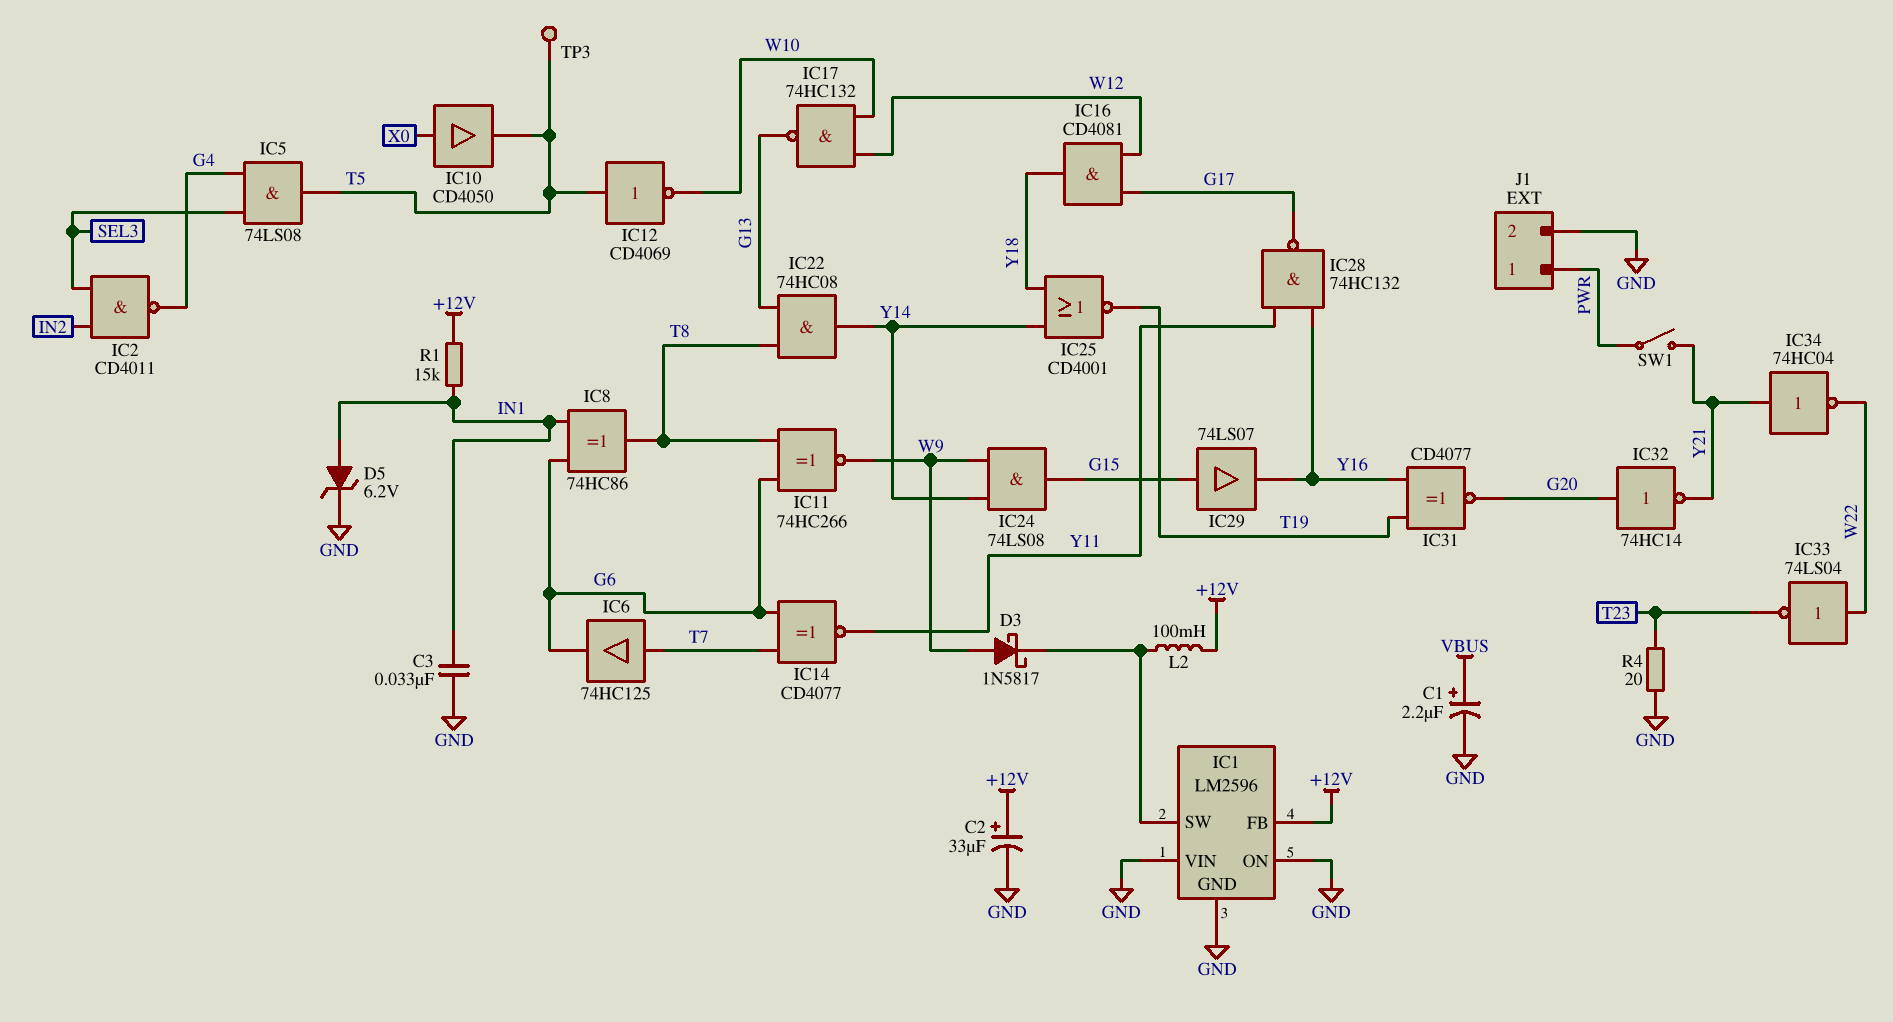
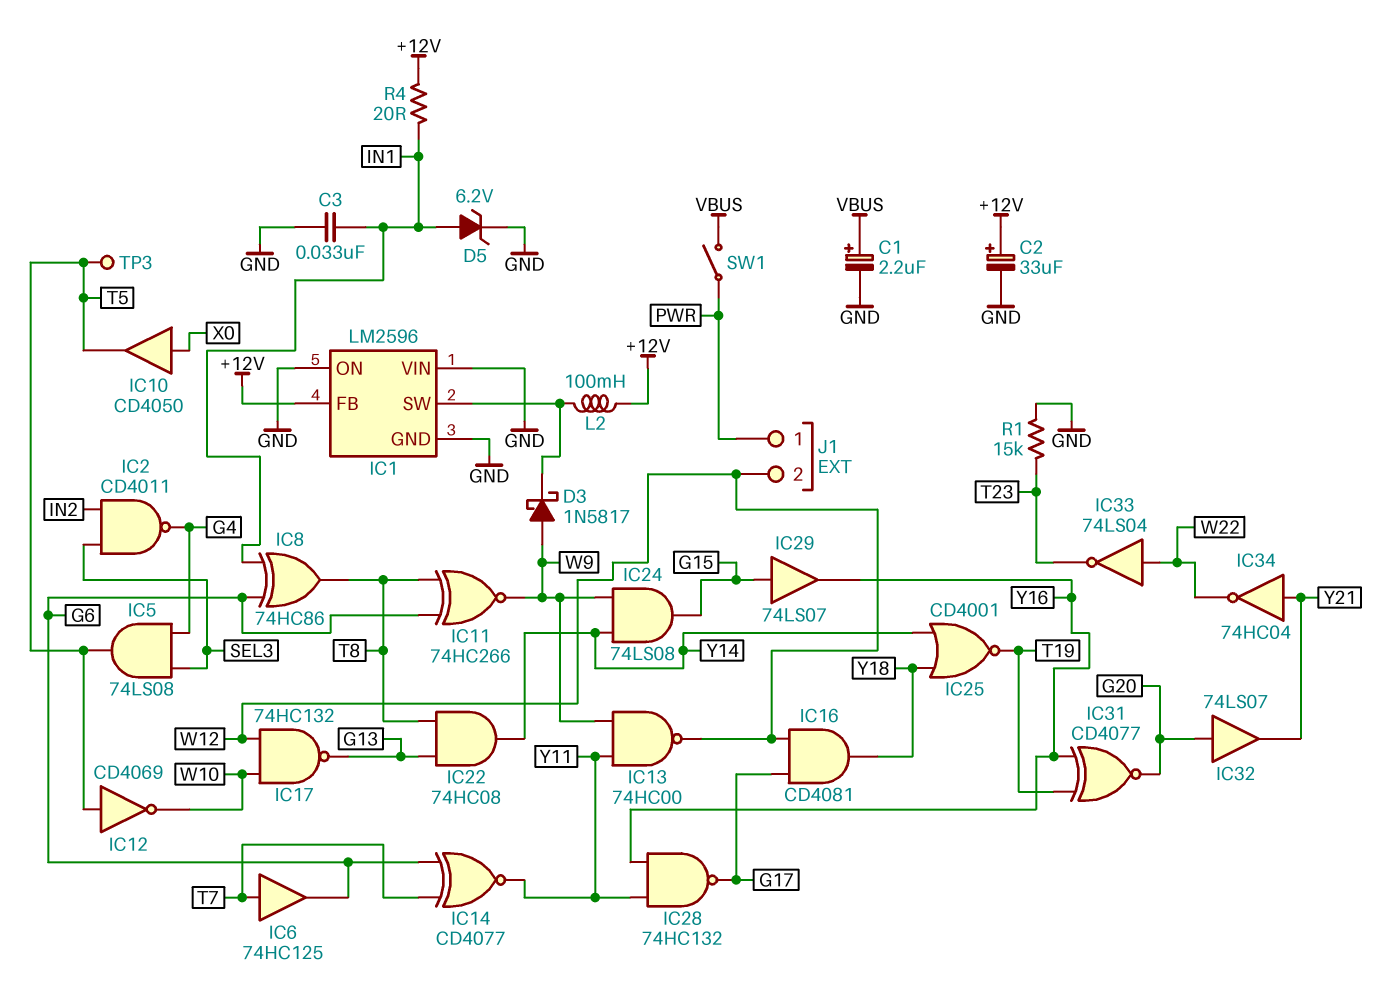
IC13: none -> NAND 74HC00 (in W9, in Y11, out W12)
IC32: NOT 74HC14 (in G20, out Y21) -> buffer 74LS07 (in G20, out Y21)
J1 pin 2: GND -> W12
R1: 15k (+12V, IN1) -> 15k (GND, T23)
R4: 20 (GND, T23) -> 20 (+12V, IN1)
SW1: switch (PWR, Y21) -> switch (PWR, VBUS)

